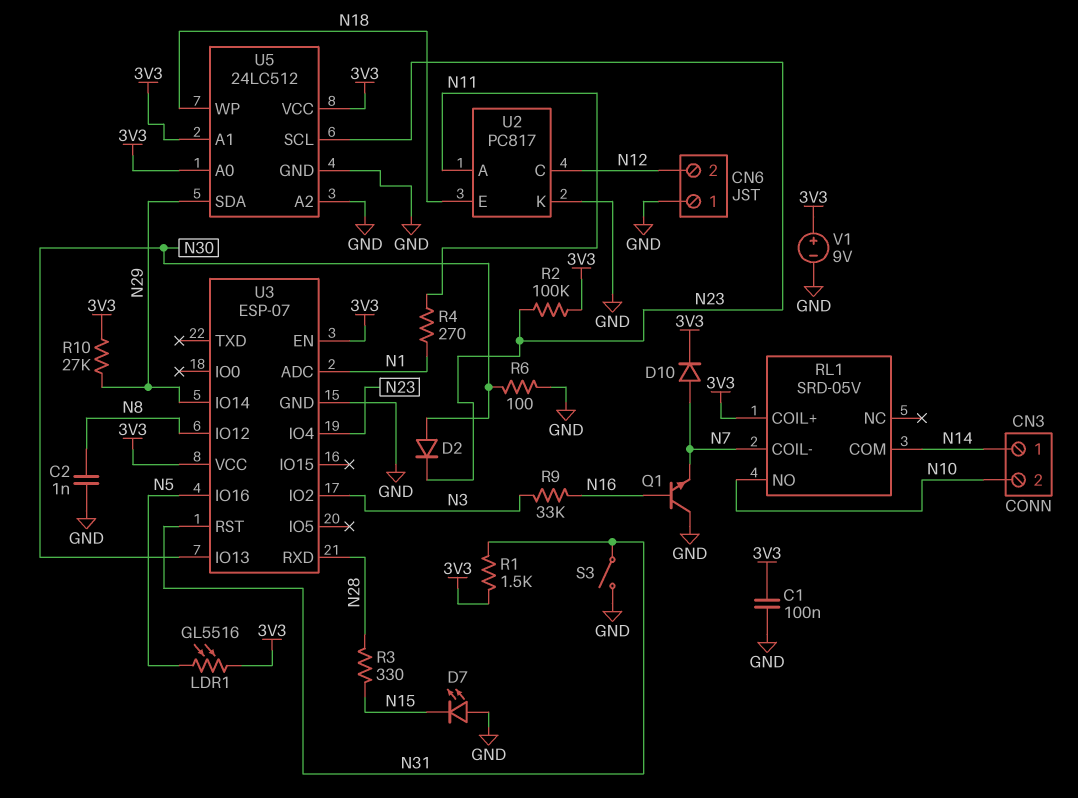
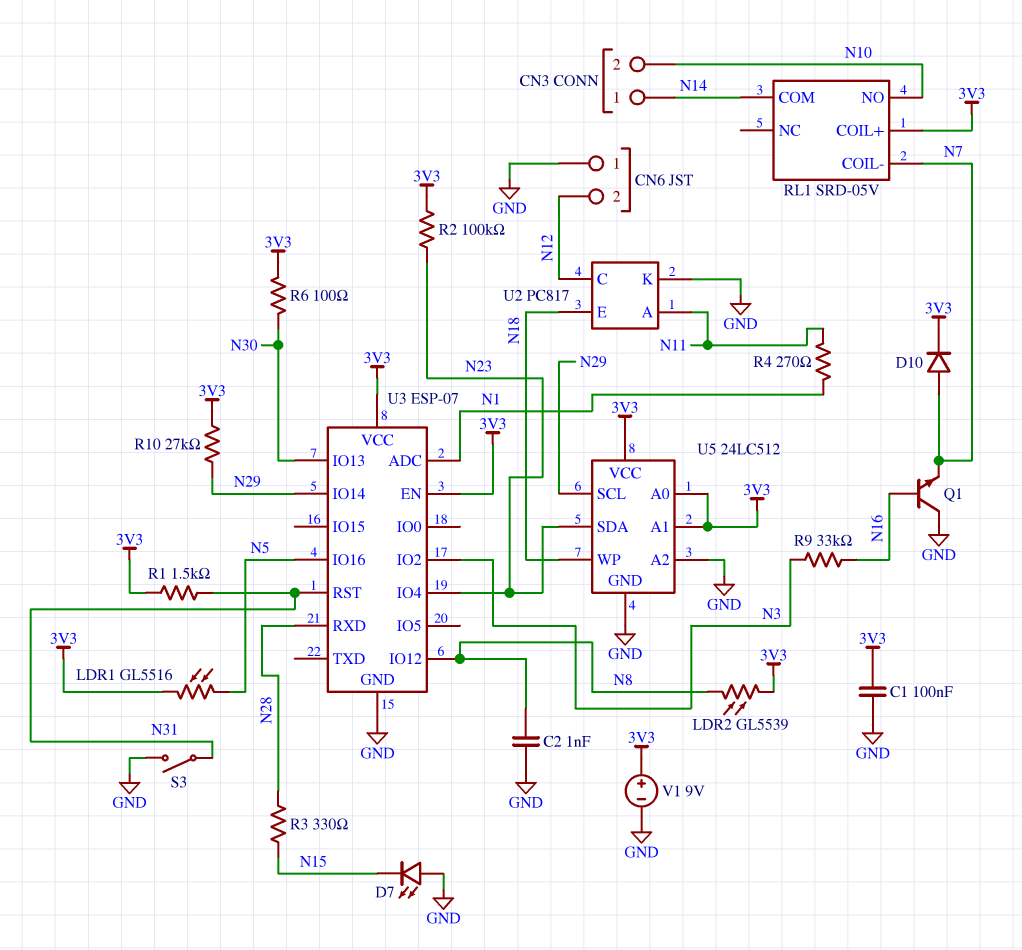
D2: diode (A N30, K N23) -> none
LDR2: none -> GL5539 (3V3, N8)
R6: 100 (GND, N30) -> 100 (3V3, N30)
U5 pin SCL: N23 -> N29
U5 pin SDA: N29 -> N23

